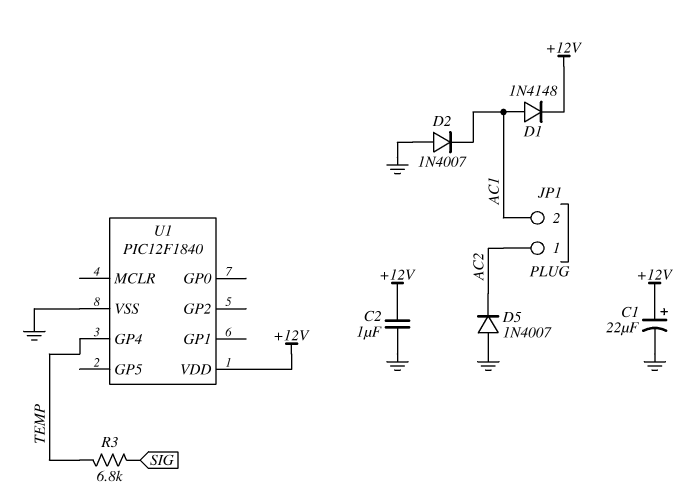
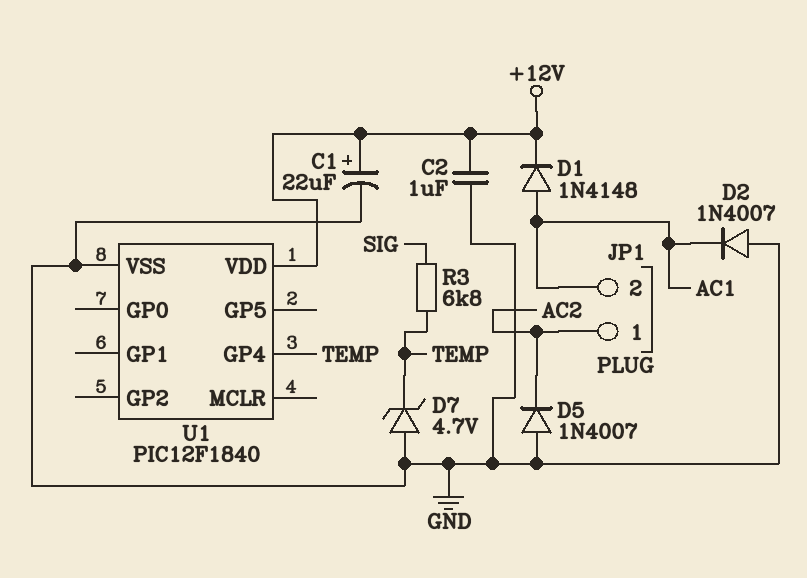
D7: none -> zener 4.7V (A GND, K TEMP)

